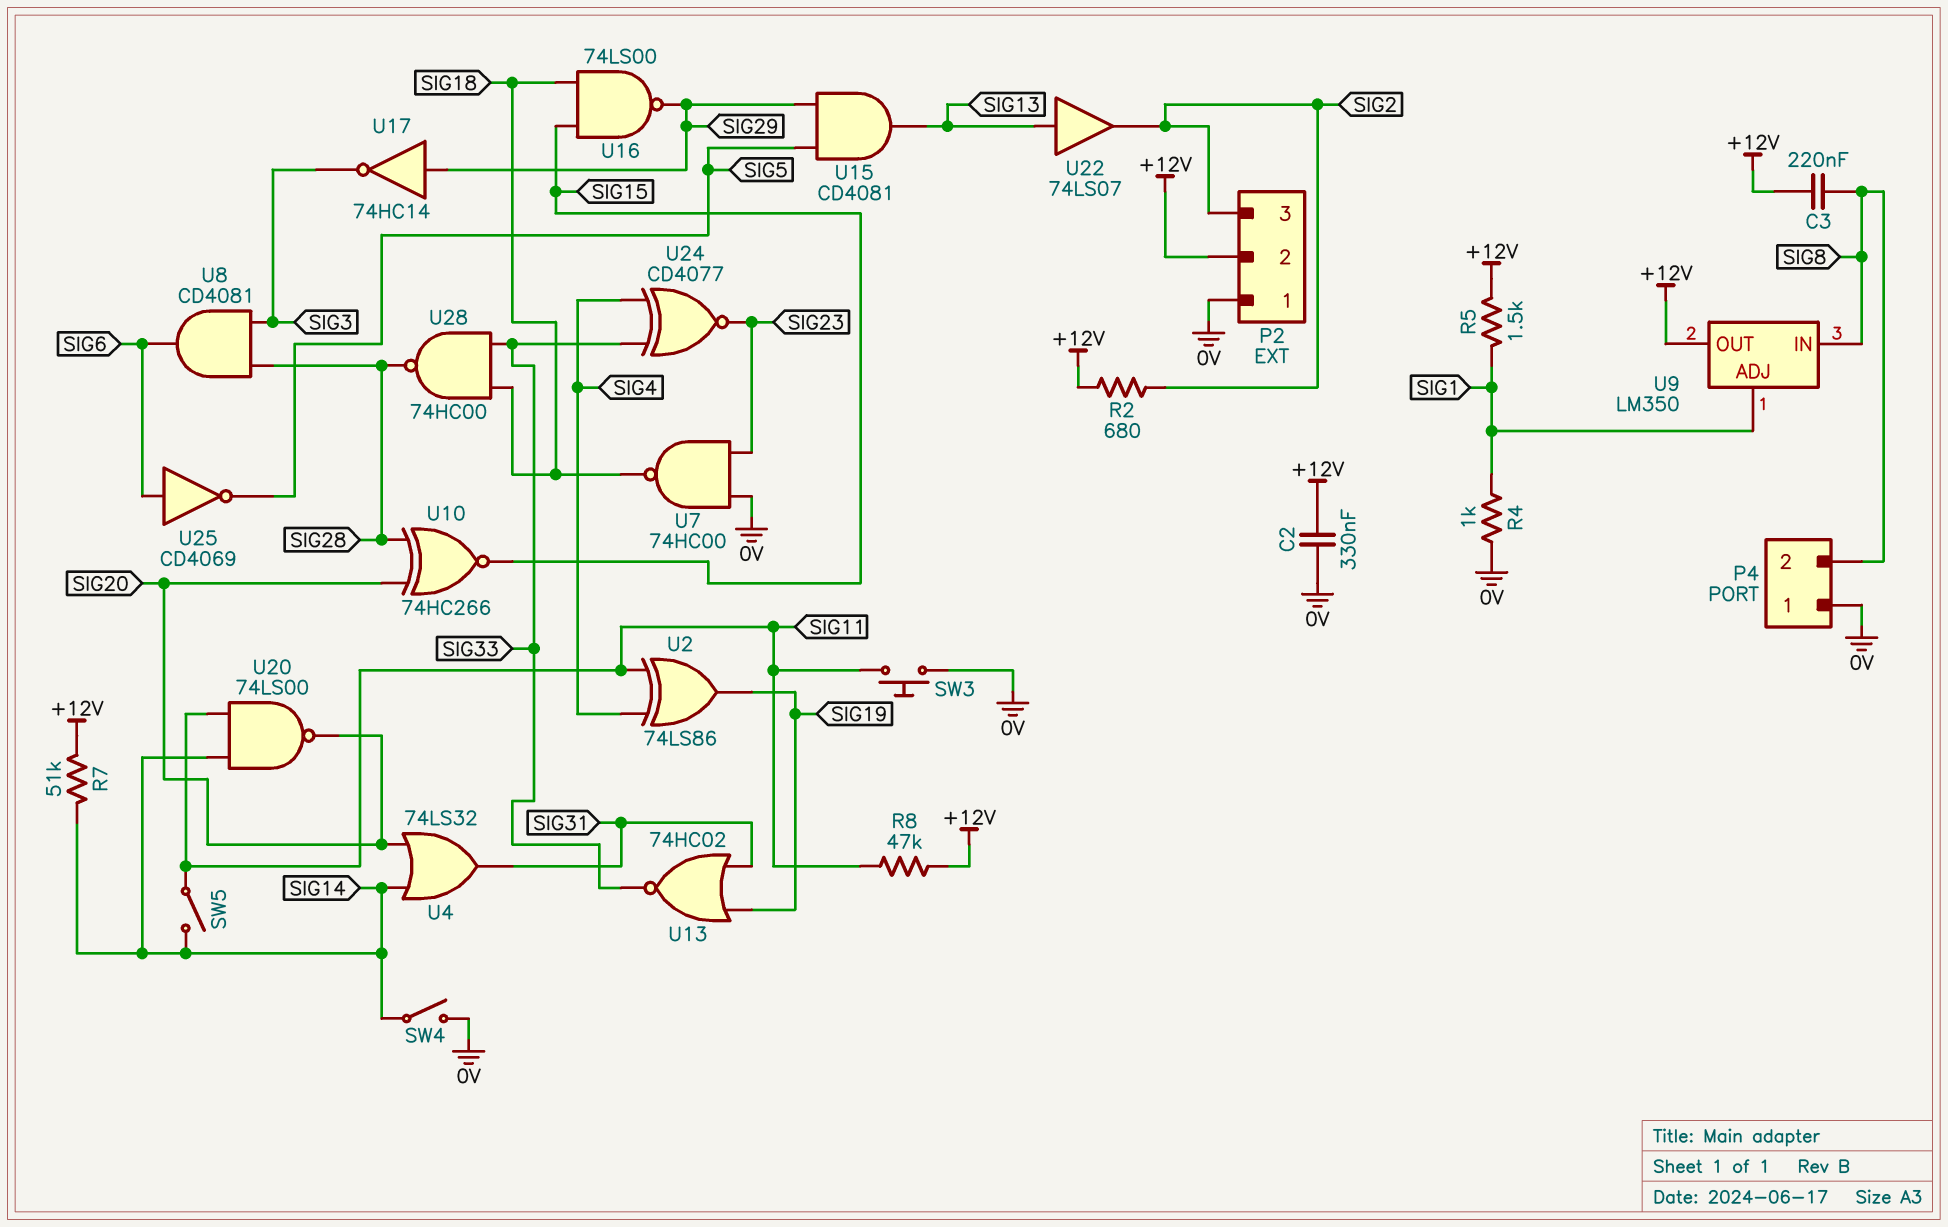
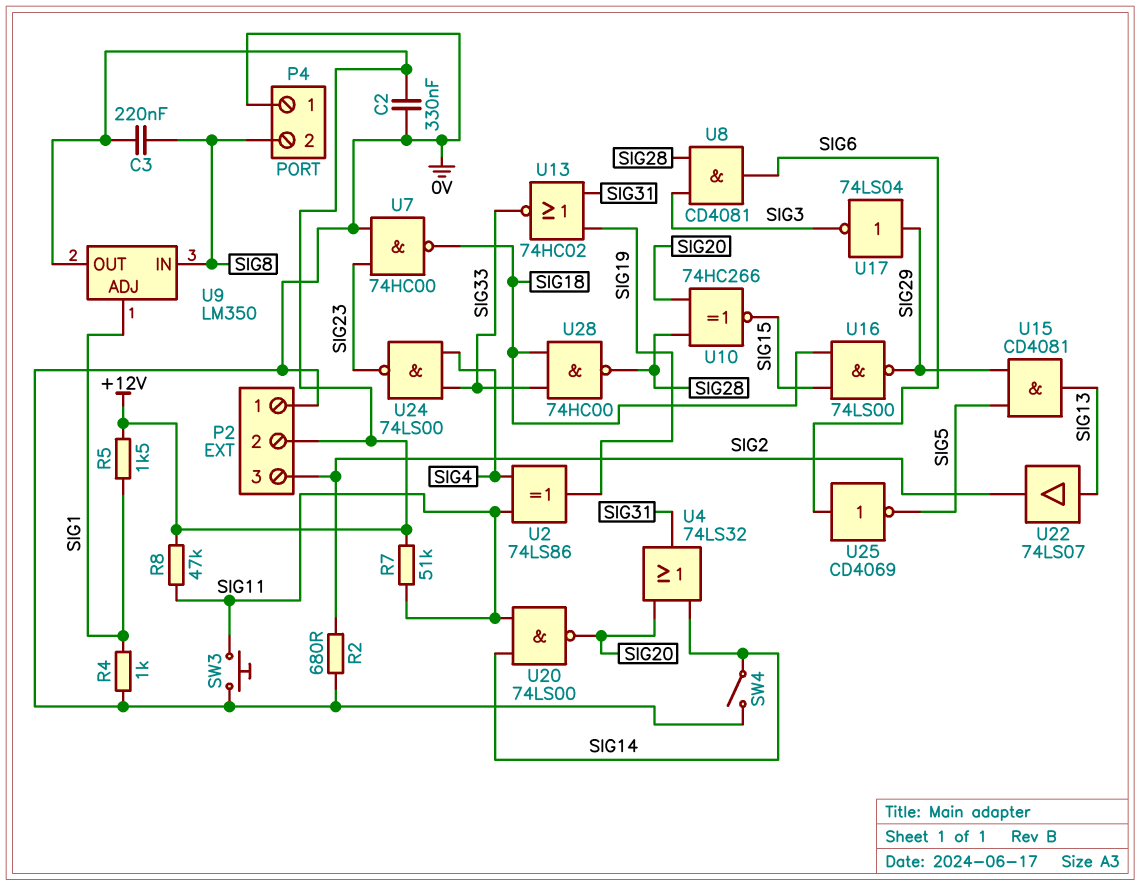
R2: 680 (+12V, SIG2) -> 680 (0V, SIG2)
R7: 51k (+12V, SIG14) -> 51k (+12V, SIG11)
SW5: switch (SIG11, SIG14) -> none
U17: NOT 74HC14 (in SIG29, out SIG3) -> NOT 74LS04 (in SIG29, out SIG3)
U24: XNOR CD4077 (in SIG4, in SIG33, out SIG23) -> NAND 74LS00 (in SIG4, in SIG33, out SIG23)

